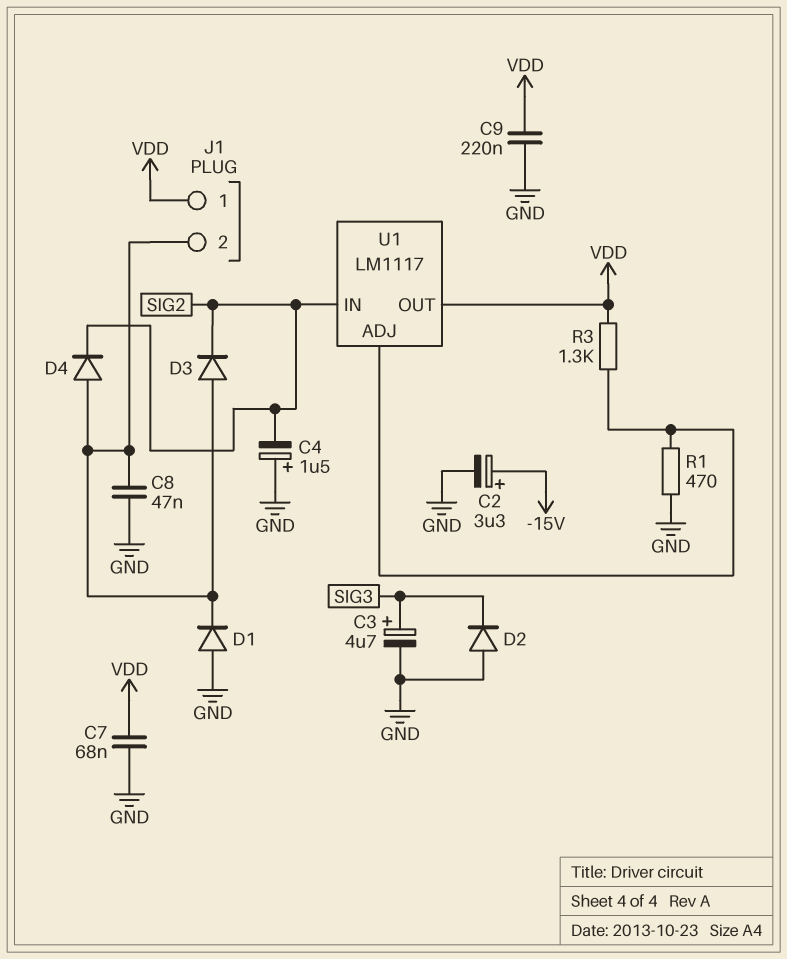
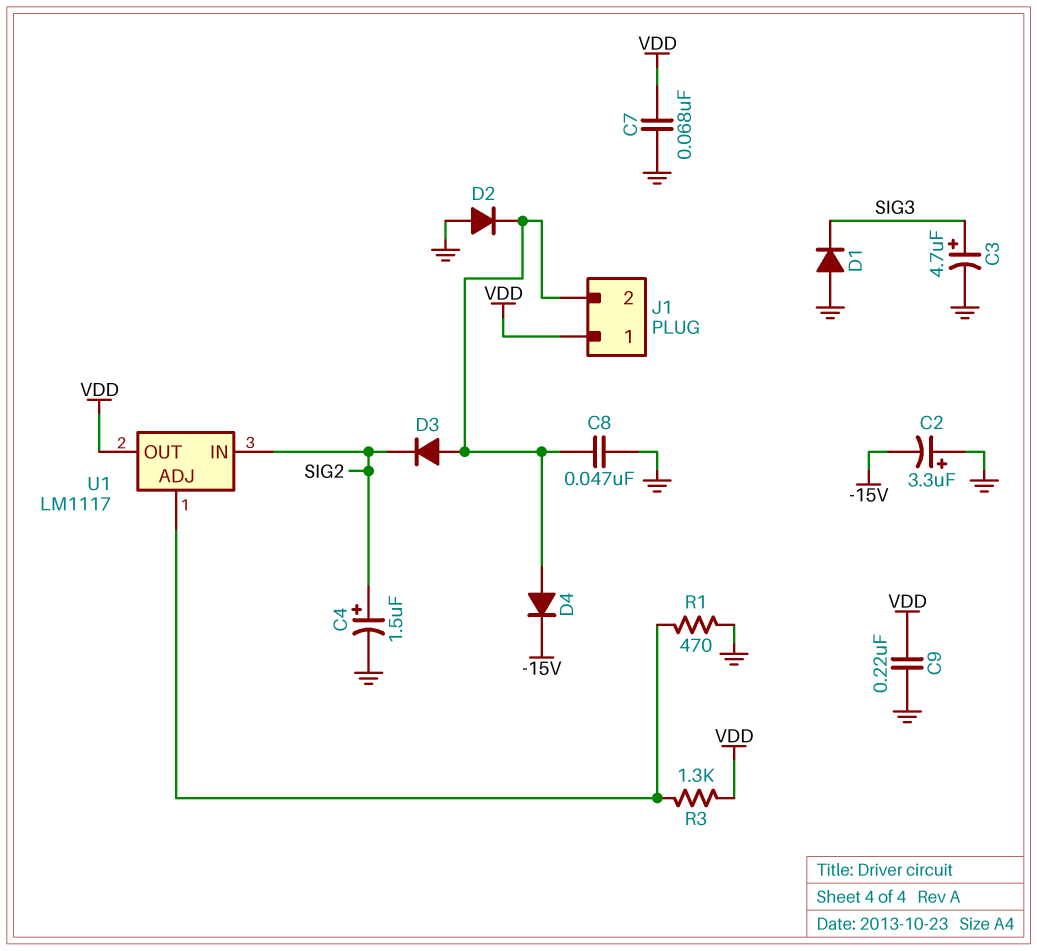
C2: 3.3uF (plus -15V, minus GND) -> 3.3uF (plus GND, minus -15V)
C4: 1.5uF (plus GND, minus SIG2) -> 1.5uF (plus SIG2, minus GND)
D1: diode (A GND, K J1/2) -> diode (A GND, K SIG3)
D2: diode (A GND, K SIG3) -> diode (A GND, K J1/2)
D4: diode (A J1/2, K SIG2) -> diode (A J1/2, K -15V)

